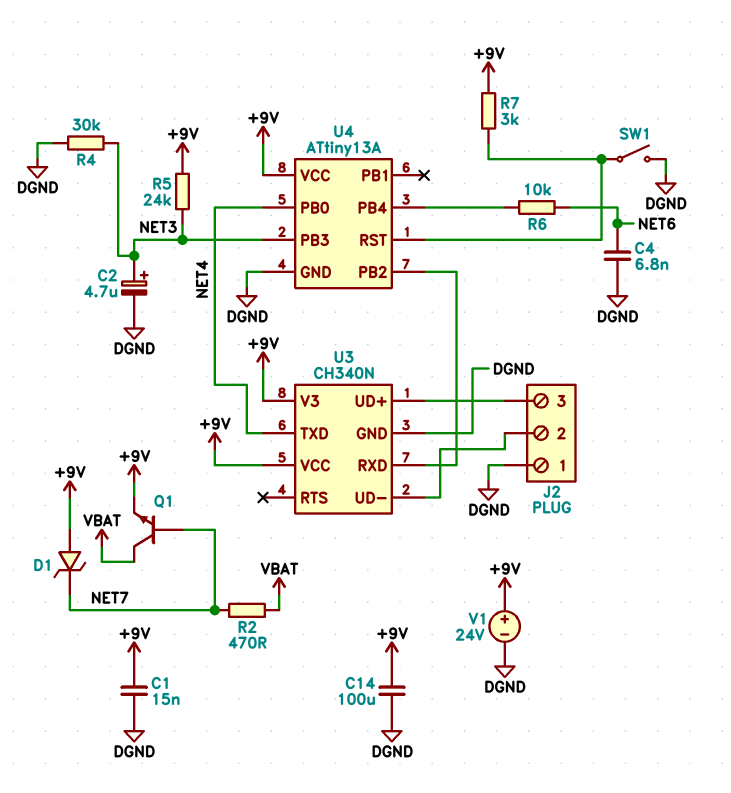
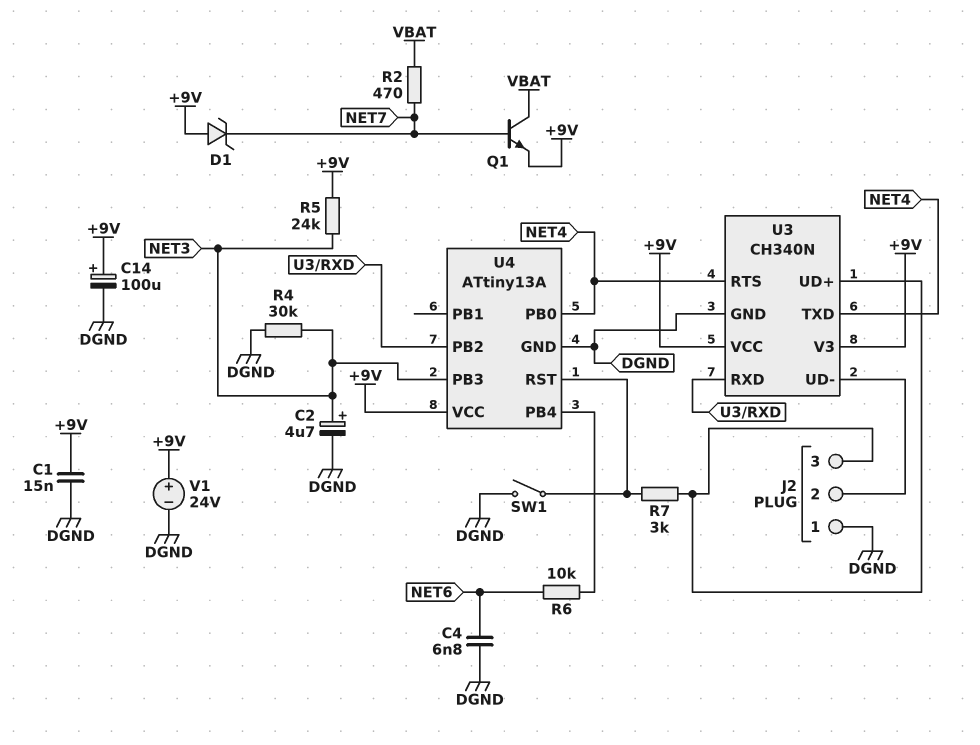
C14: 100uF (+9V, DGND) -> 100uF (plus +9V, minus DGND)
R7: 3k (+9V, U4/RST) -> 3k (J2/3, U4/RST)
U3 pin RTS: none -> NET4

